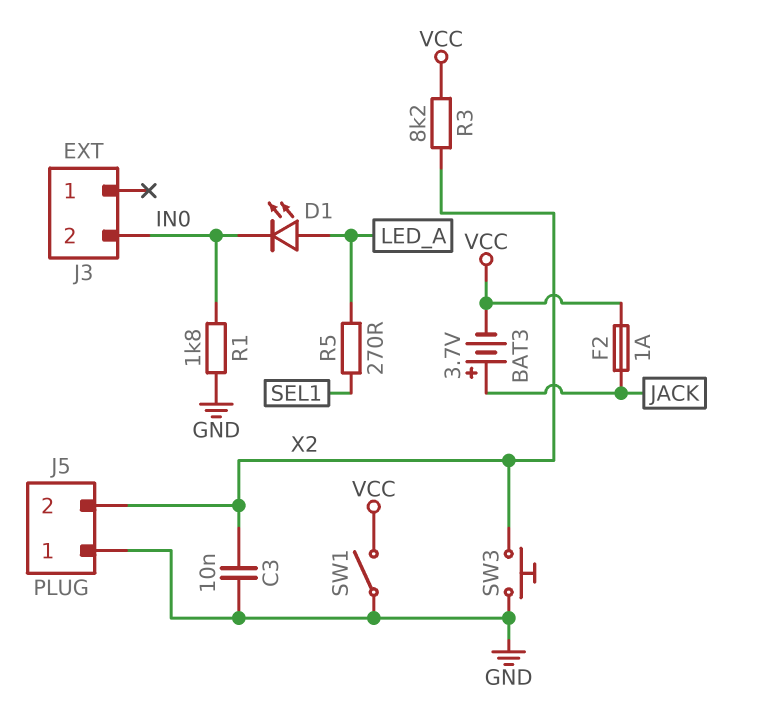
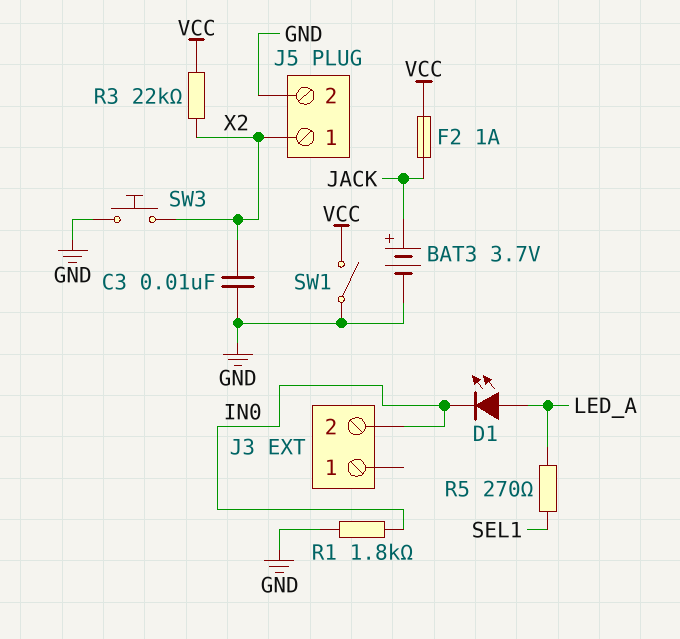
BAT3: 3.7V (plus JACK, minus VCC) -> 3.7V (plus JACK, minus GND)
J5 pin 1: GND -> X2
J5 pin 2: X2 -> GND
R3: 8.2k (VCC, X2) -> 22k (VCC, X2)

